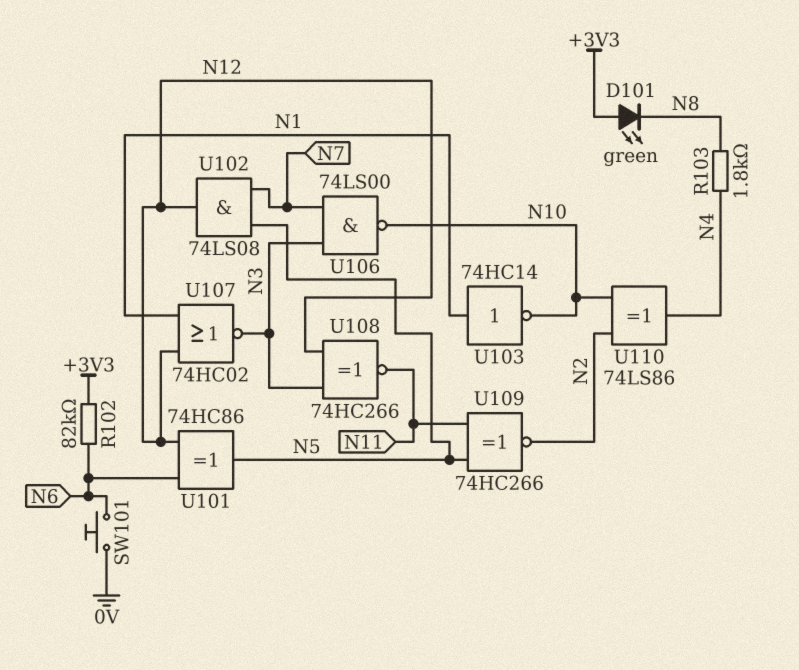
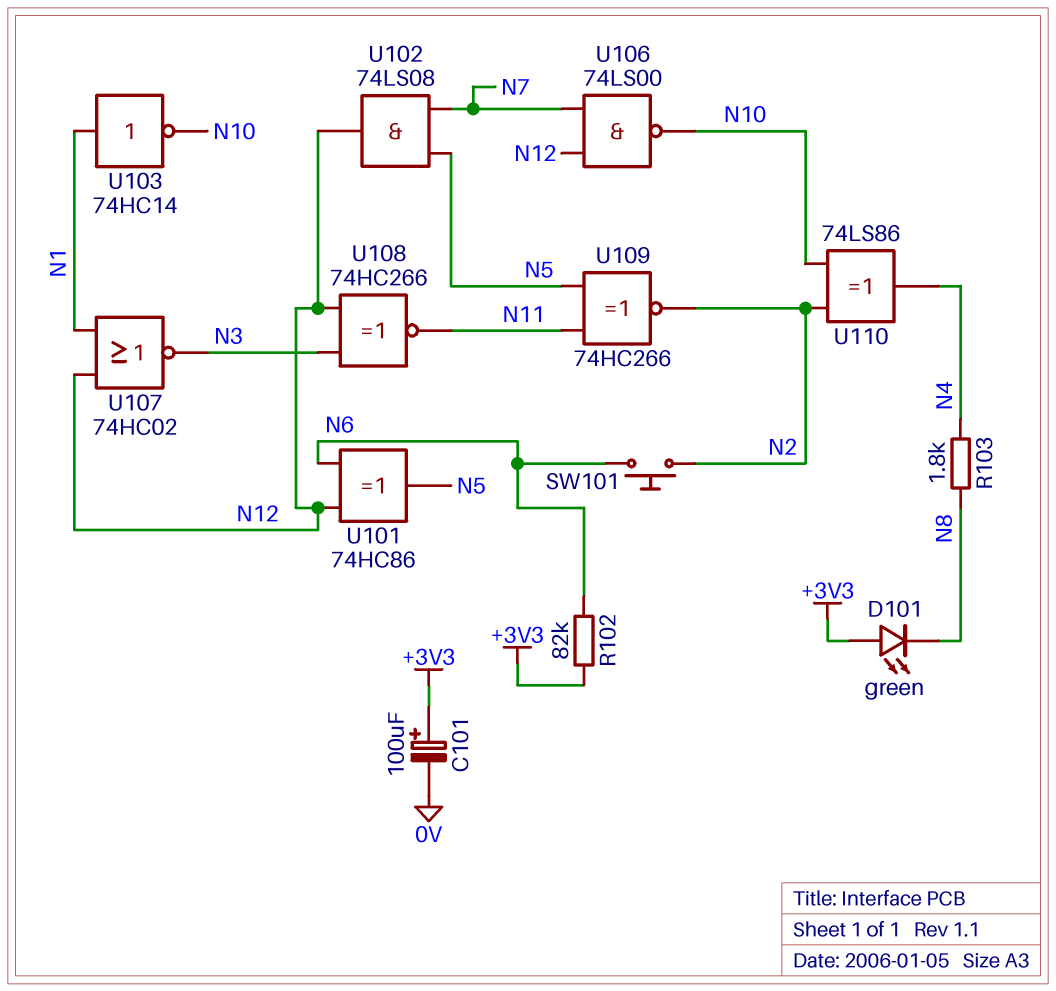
C101: none -> 100uF (plus +3V3, minus 0V)
SW101: button (0V, N6) -> button (N2, N6)
U106: NAND 74LS00 (in N3, in N7, out N10) -> NAND 74LS00 (in N7, in N12, out N10)

